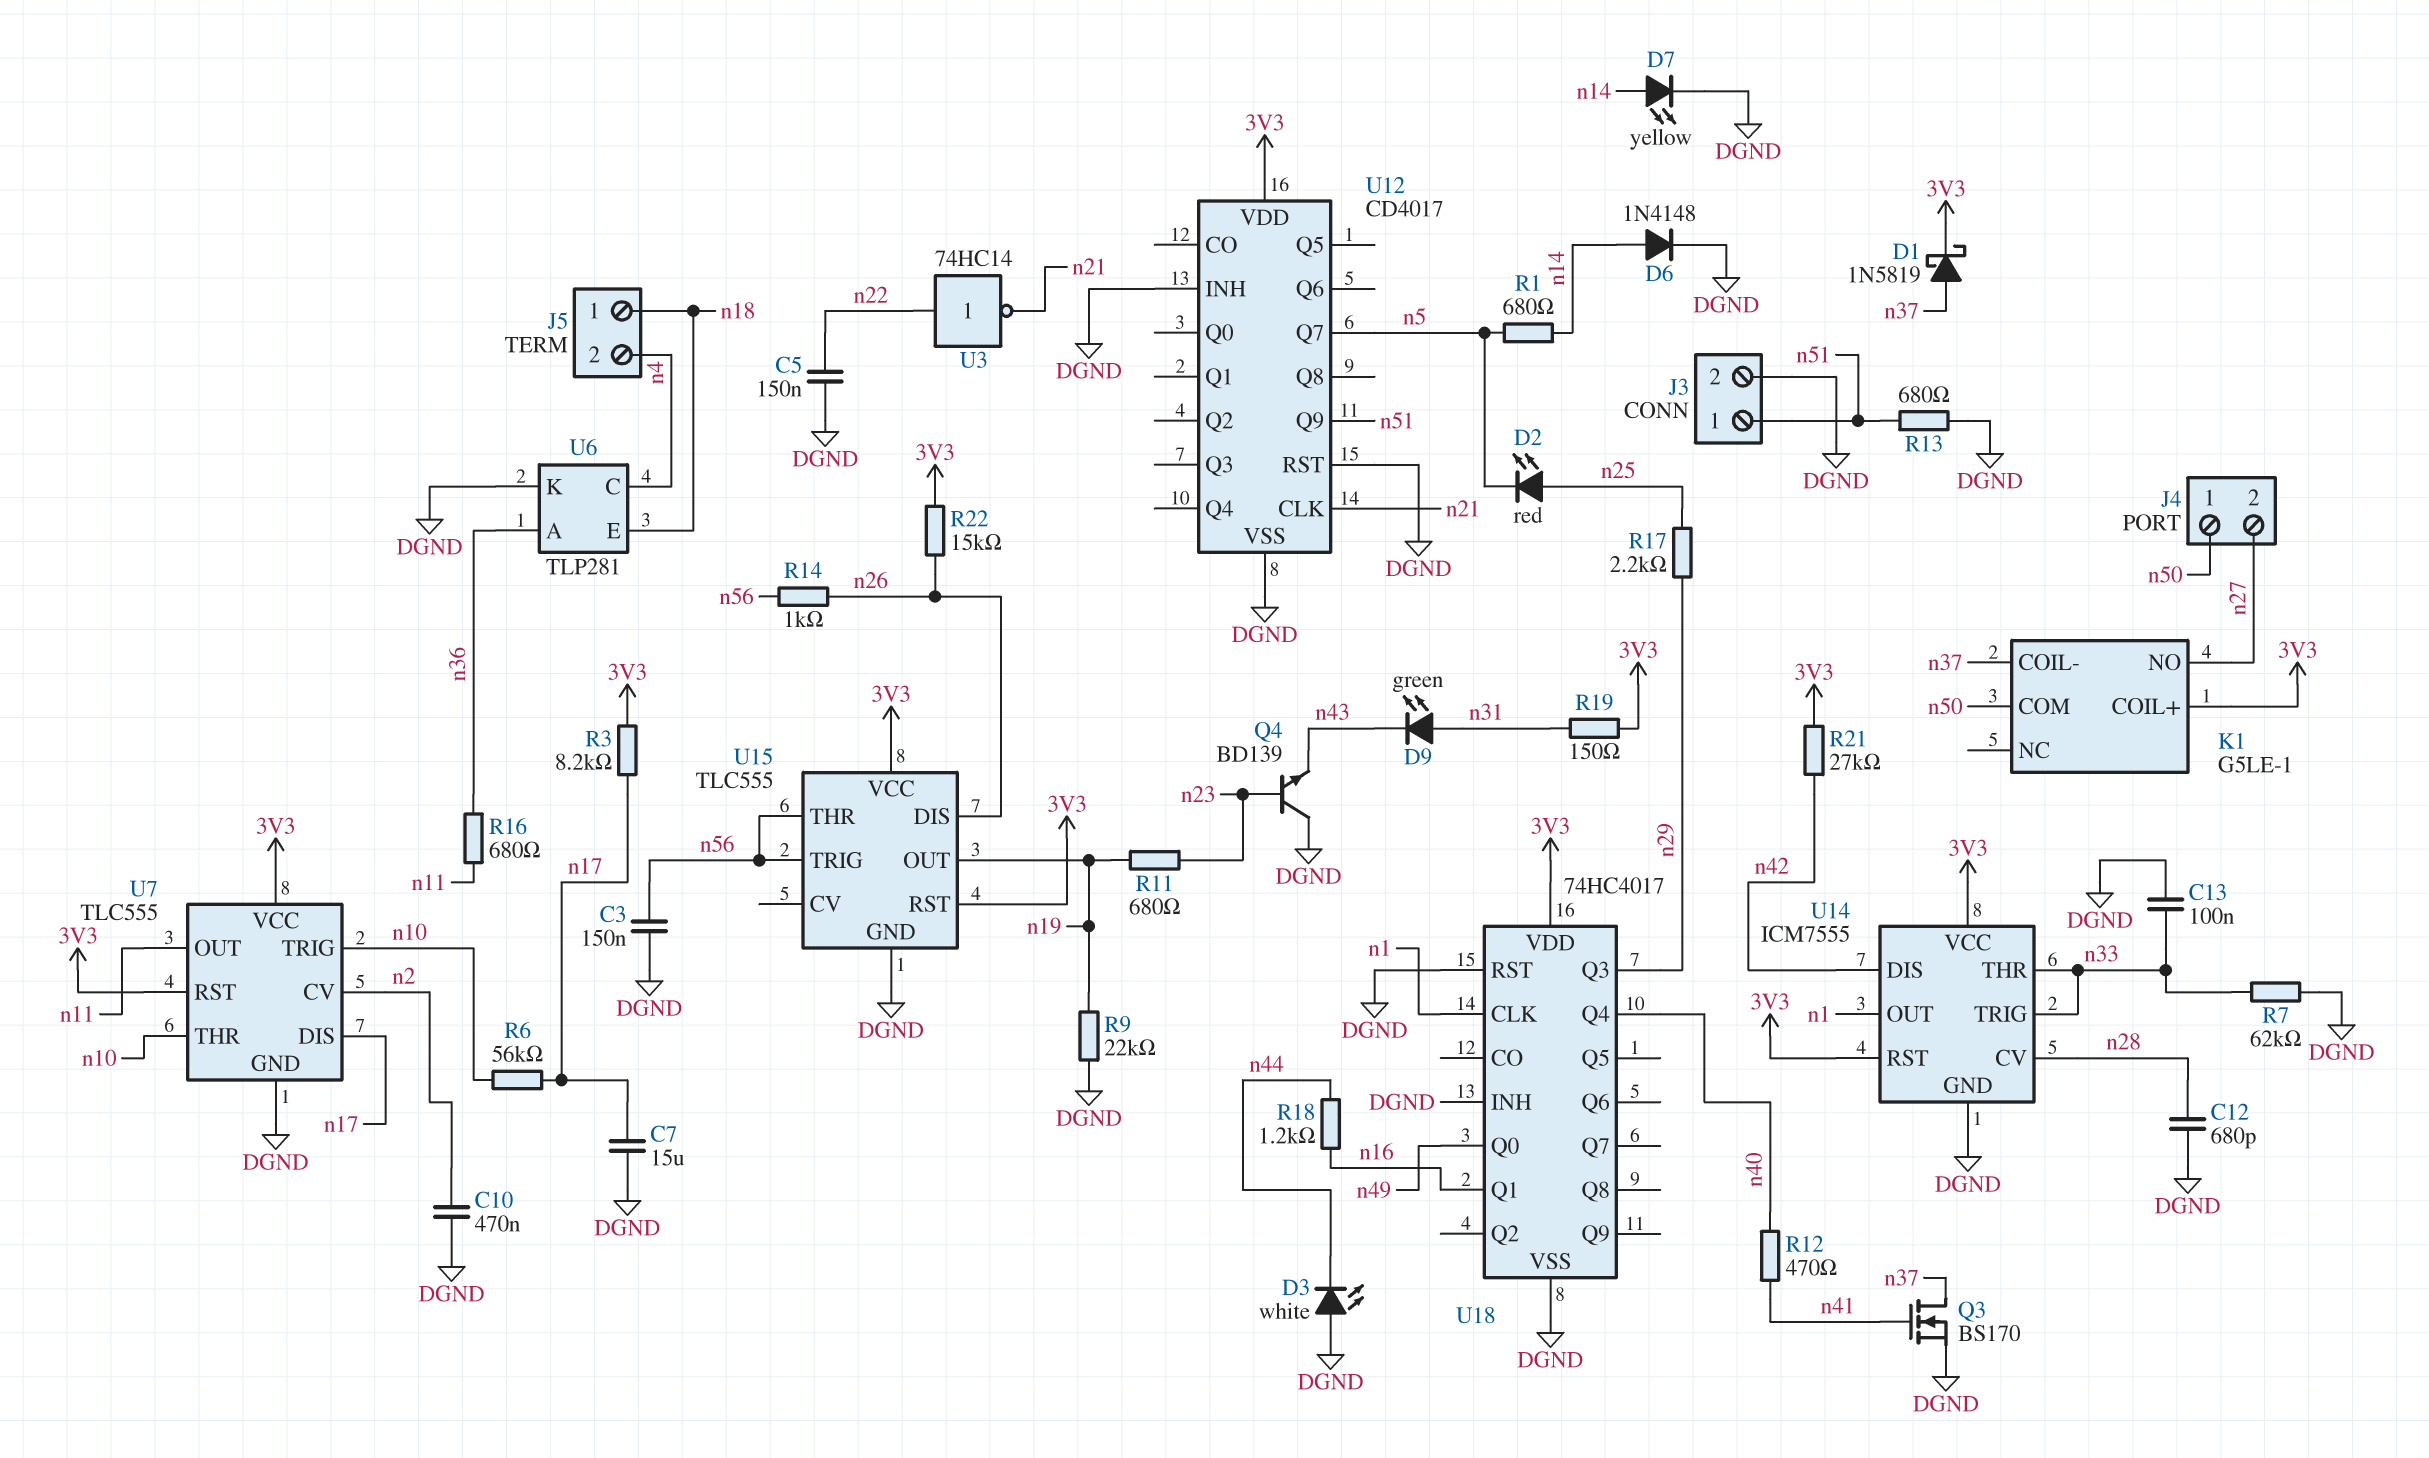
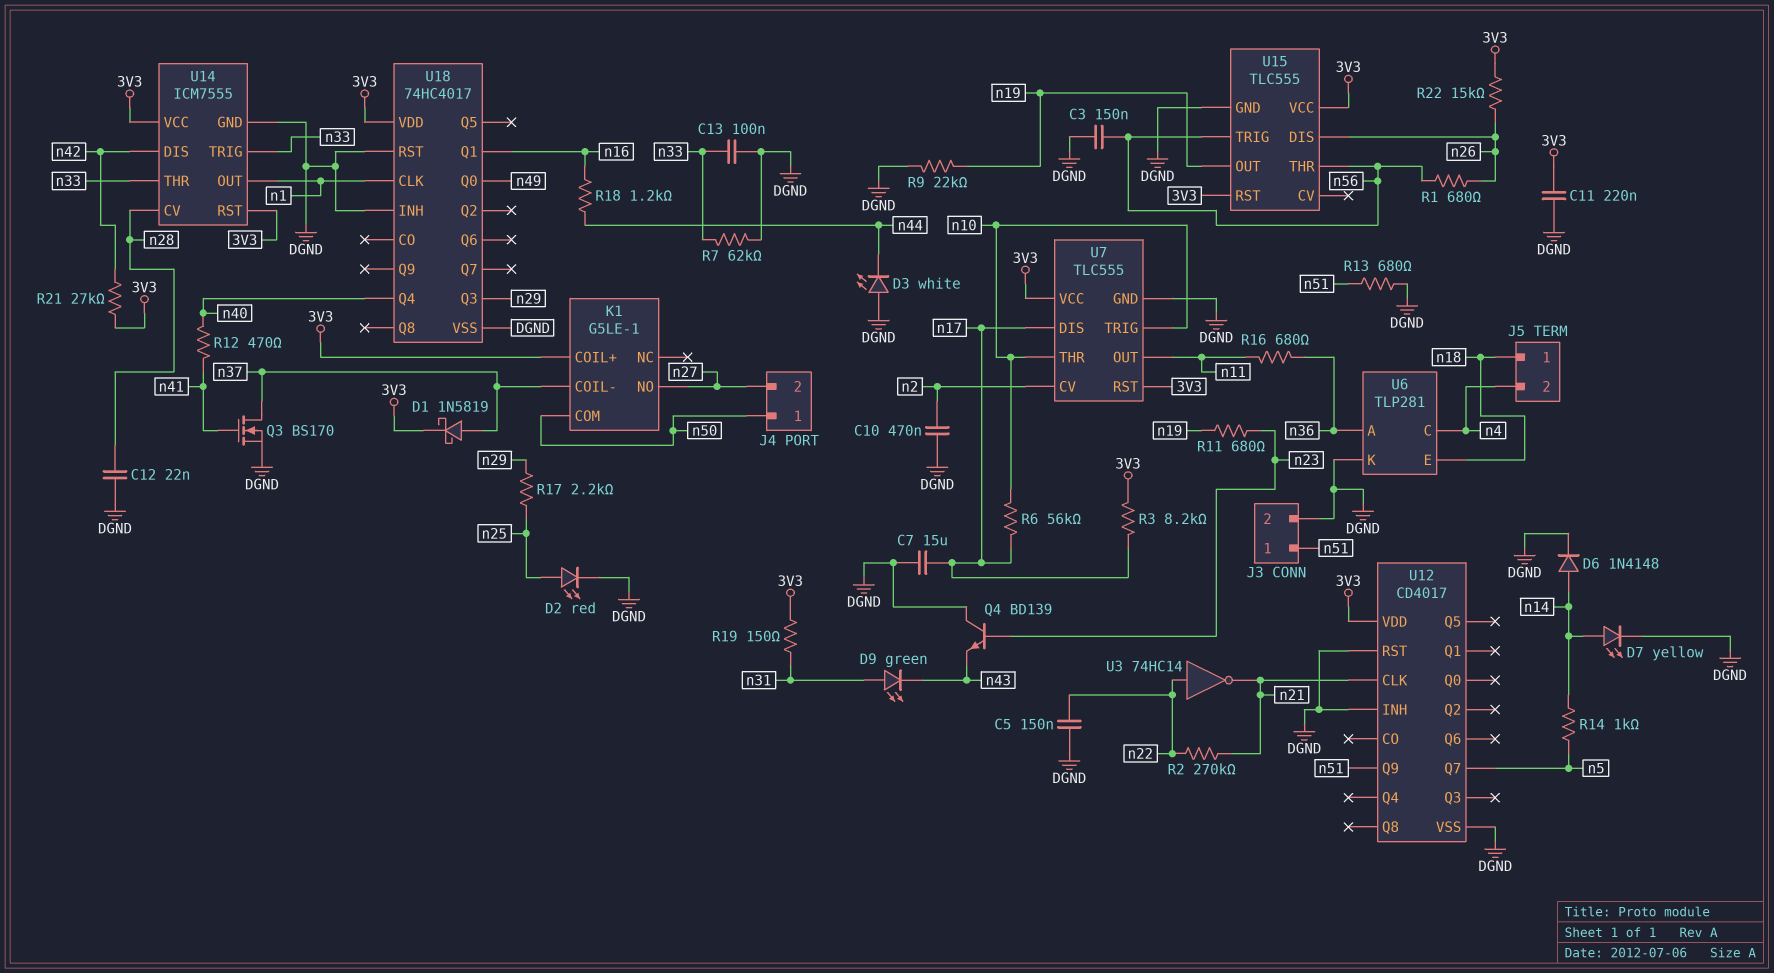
C11: none -> 220nF (3V3, DGND)
C12: 680pF (DGND, n28) -> 22nF (DGND, n28)
D2: LED red (A n25, K n5) -> LED red (A n25, K DGND)
R1: 680 (n5, n14) -> 680 (n26, n56)
R2: none -> 270k (n21, n22)
R14: 1k (n26, n56) -> 1k (n5, n14)

